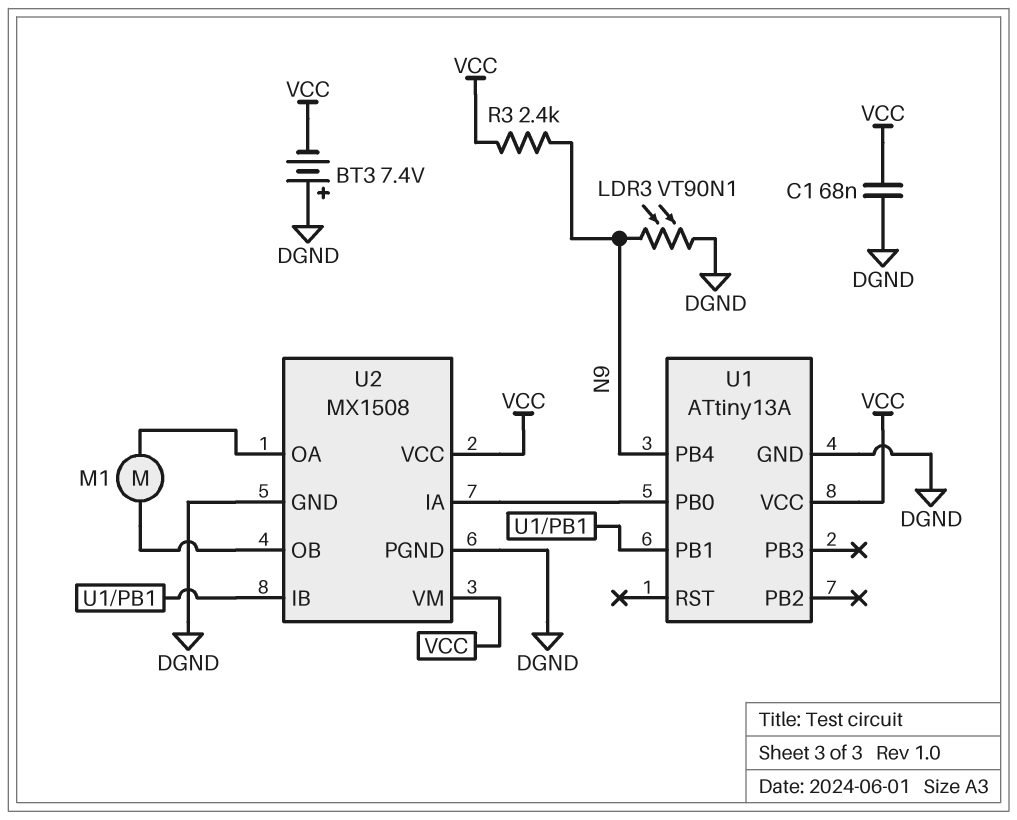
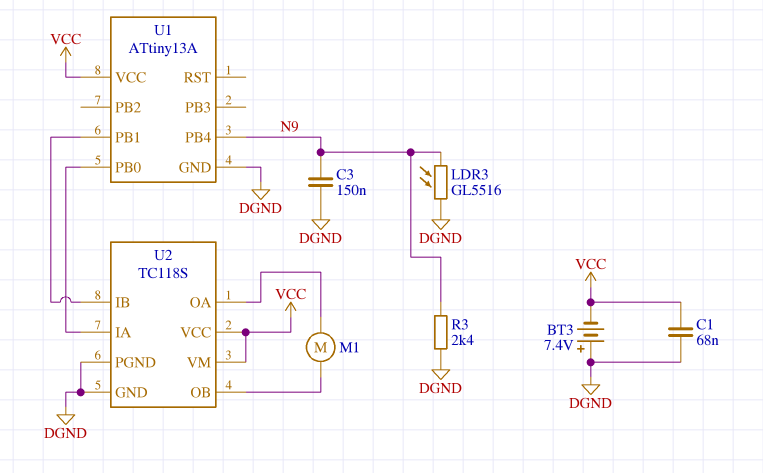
C3: none -> 150nF (DGND, N9)
LDR3: VT90N1 (DGND, N9) -> GL5516 (DGND, N9)
R3: 2.4k (N9, VCC) -> 2.4k (DGND, N9)
U2: MX1508 -> TC118S

